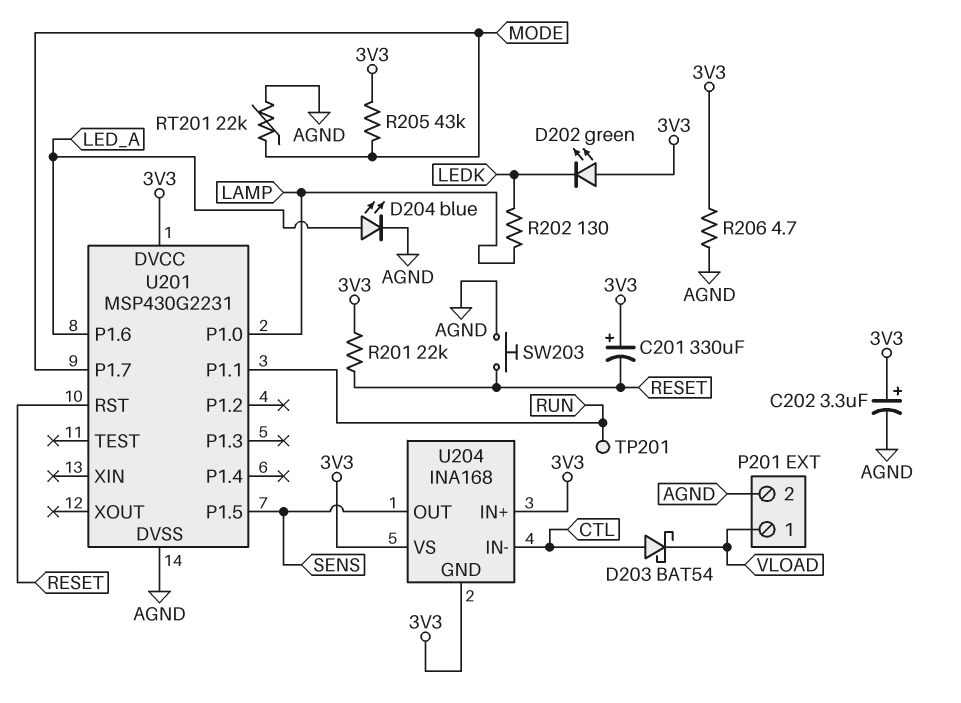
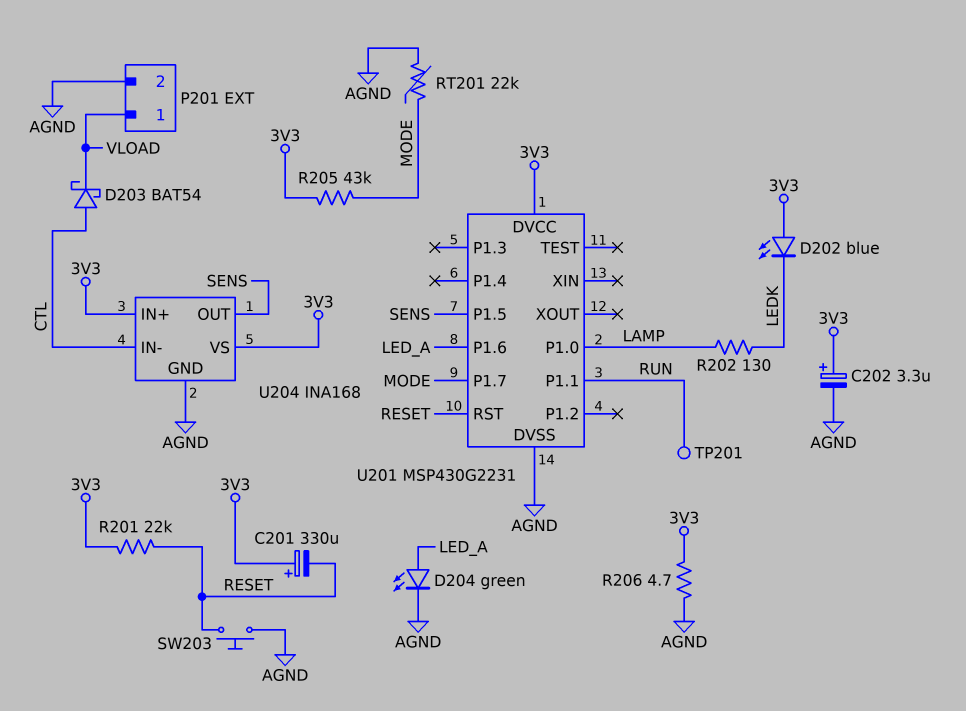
D202: LED green (A 3V3, K LEDK) -> LED blue (A 3V3, K LEDK)
D204: LED blue (A LED_A, K AGND) -> LED green (A LED_A, K AGND)
U204 pin GND: 3V3 -> AGND

